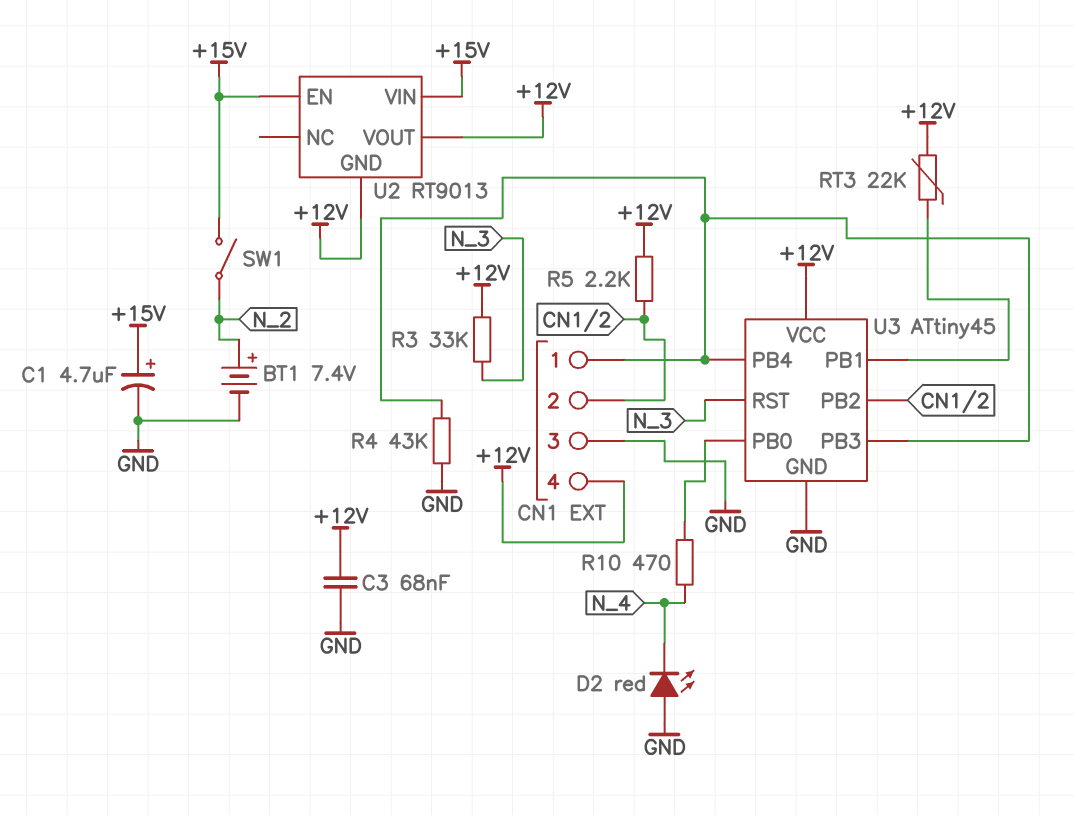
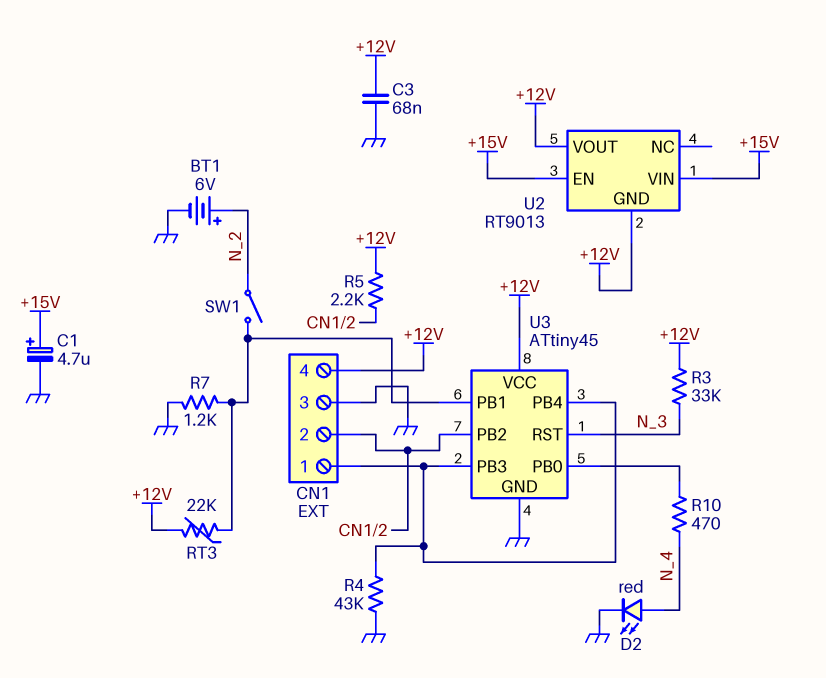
BT1: 7.4V (plus N_2, minus GND) -> 6V (plus N_2, minus GND)
D2: LED red (A GND, K N_4) -> LED red (A N_4, K GND)
R7: none -> 1.2k (GND, U3/PB1)
SW1: switch (+15V, N_2) -> switch (N_2, U3/PB1)

